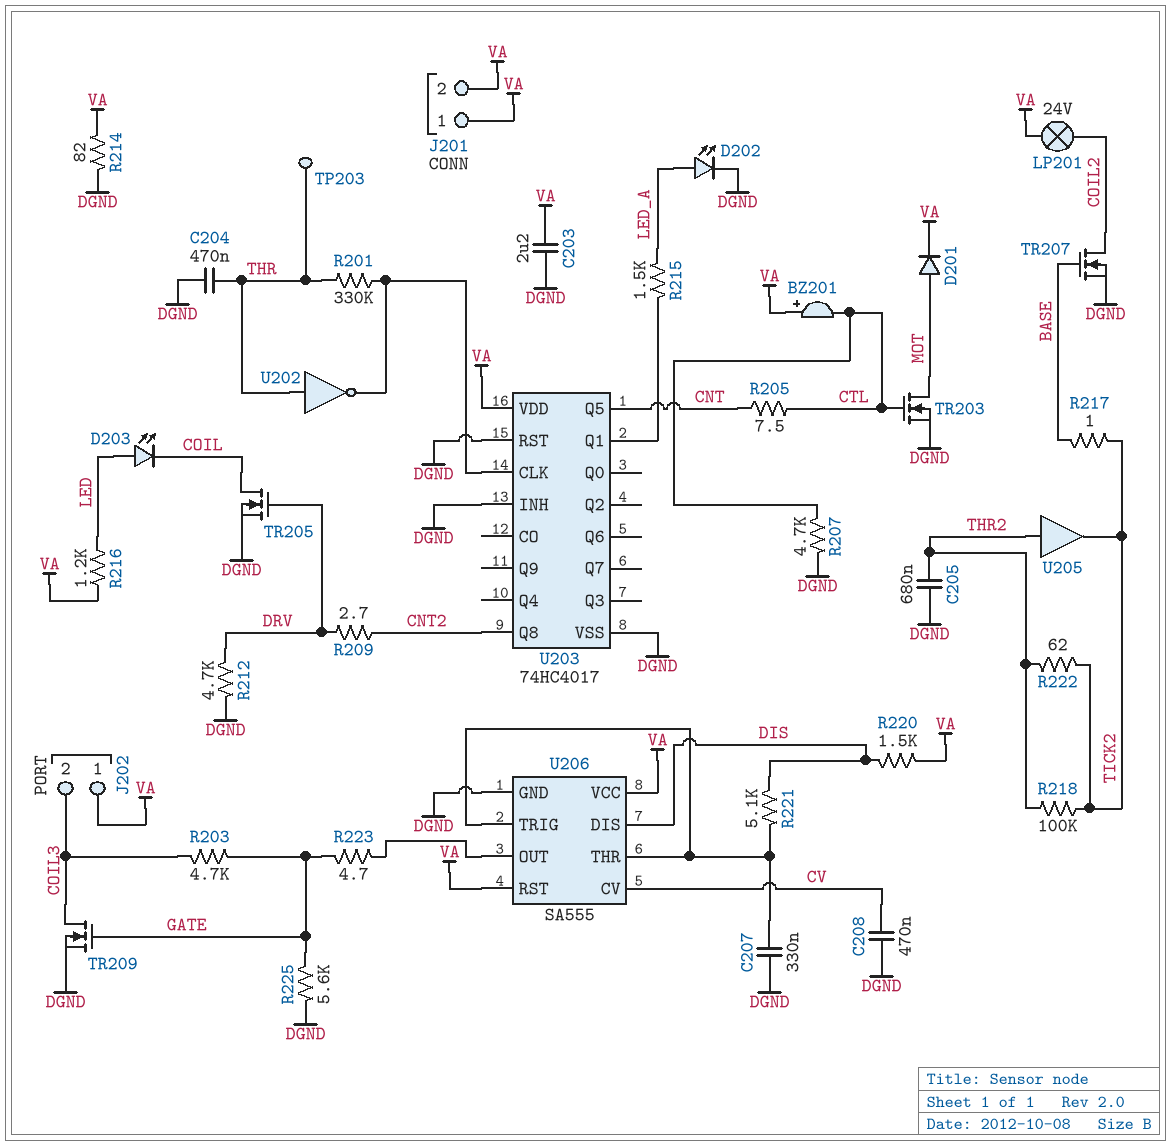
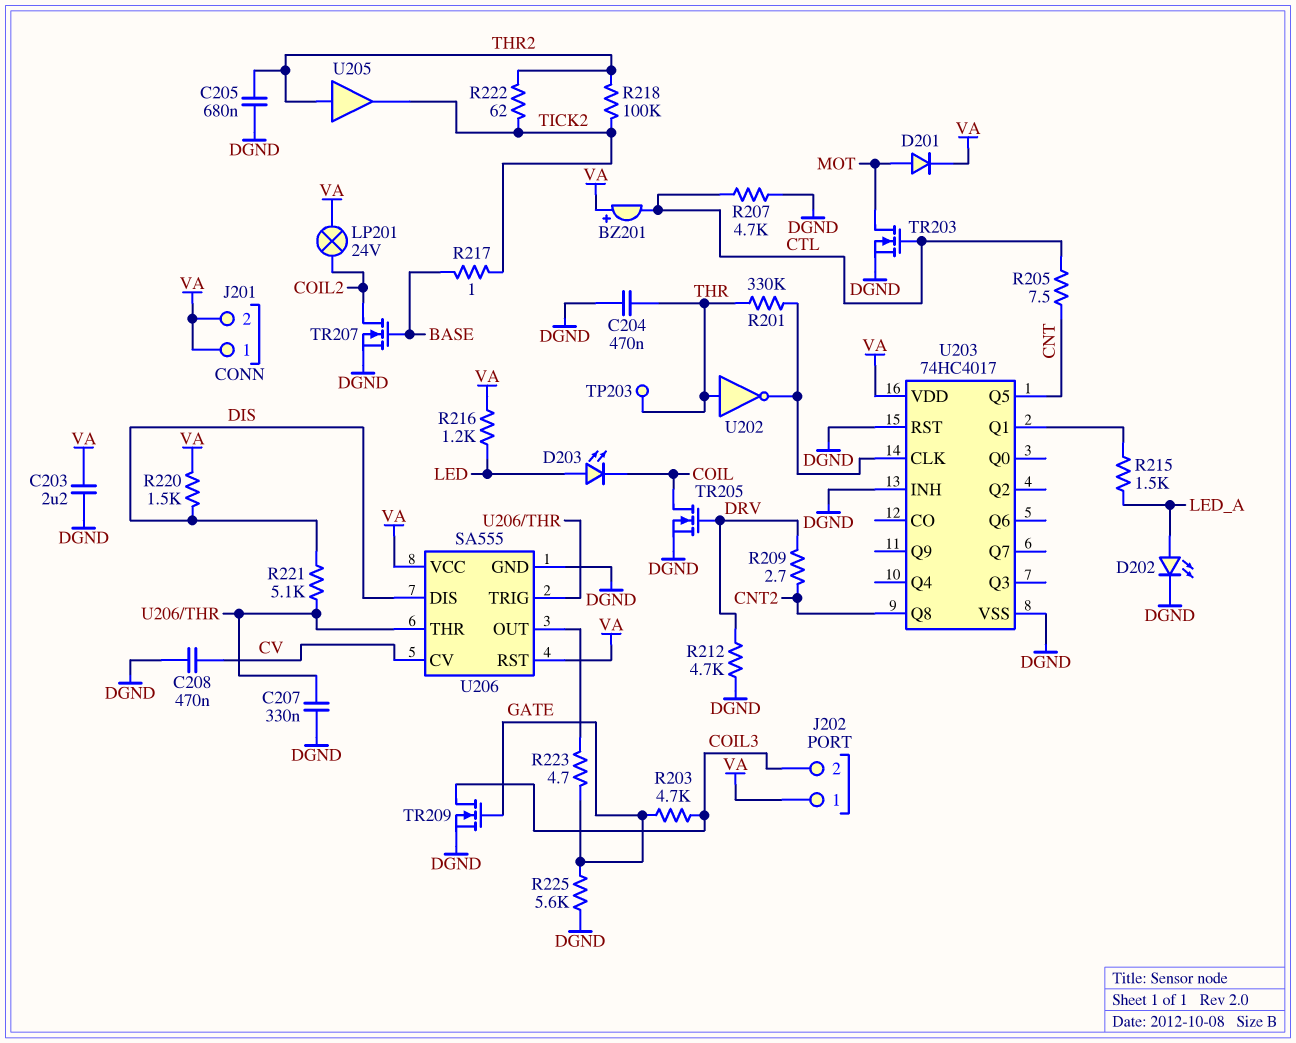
R214: 82 (DGND, VA) -> none

